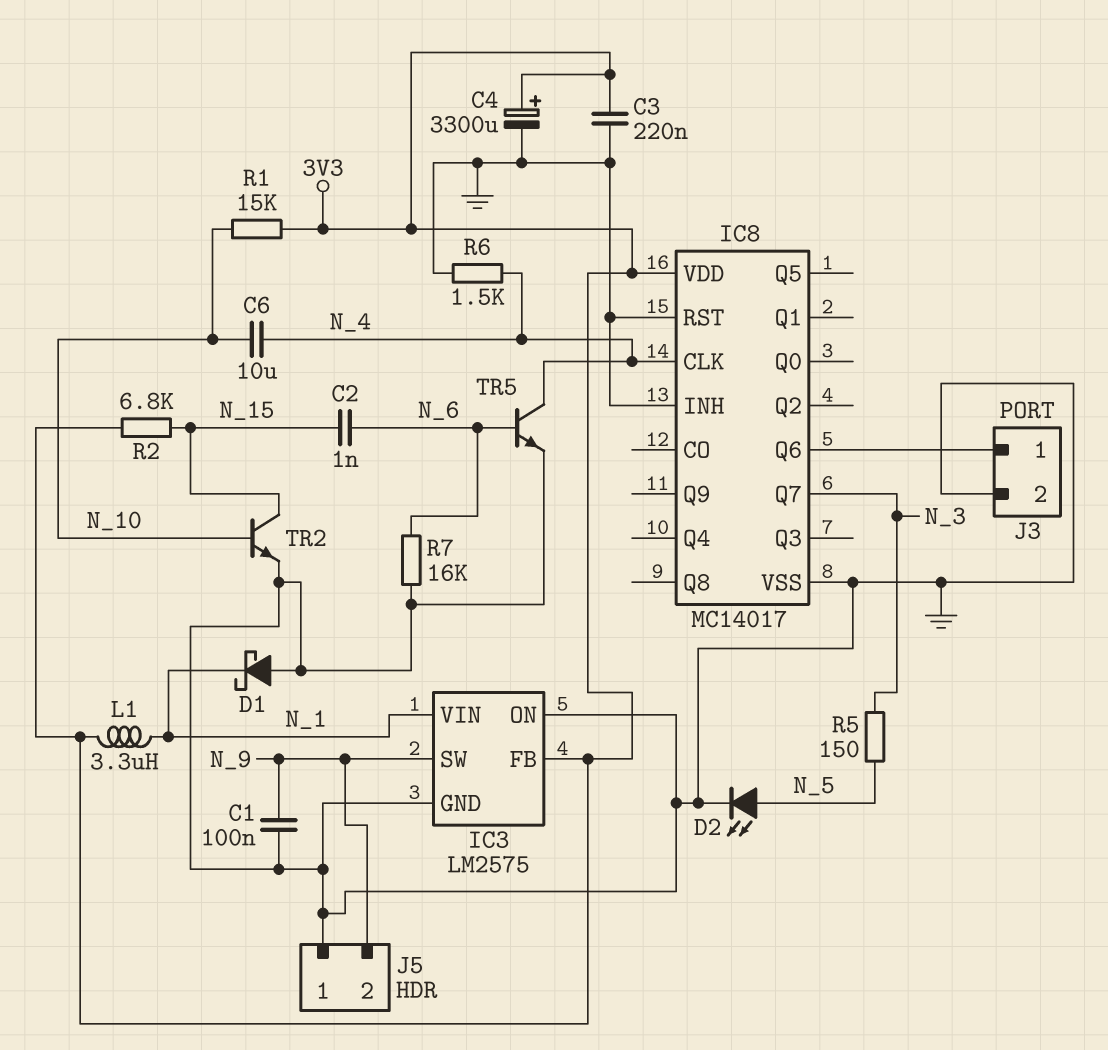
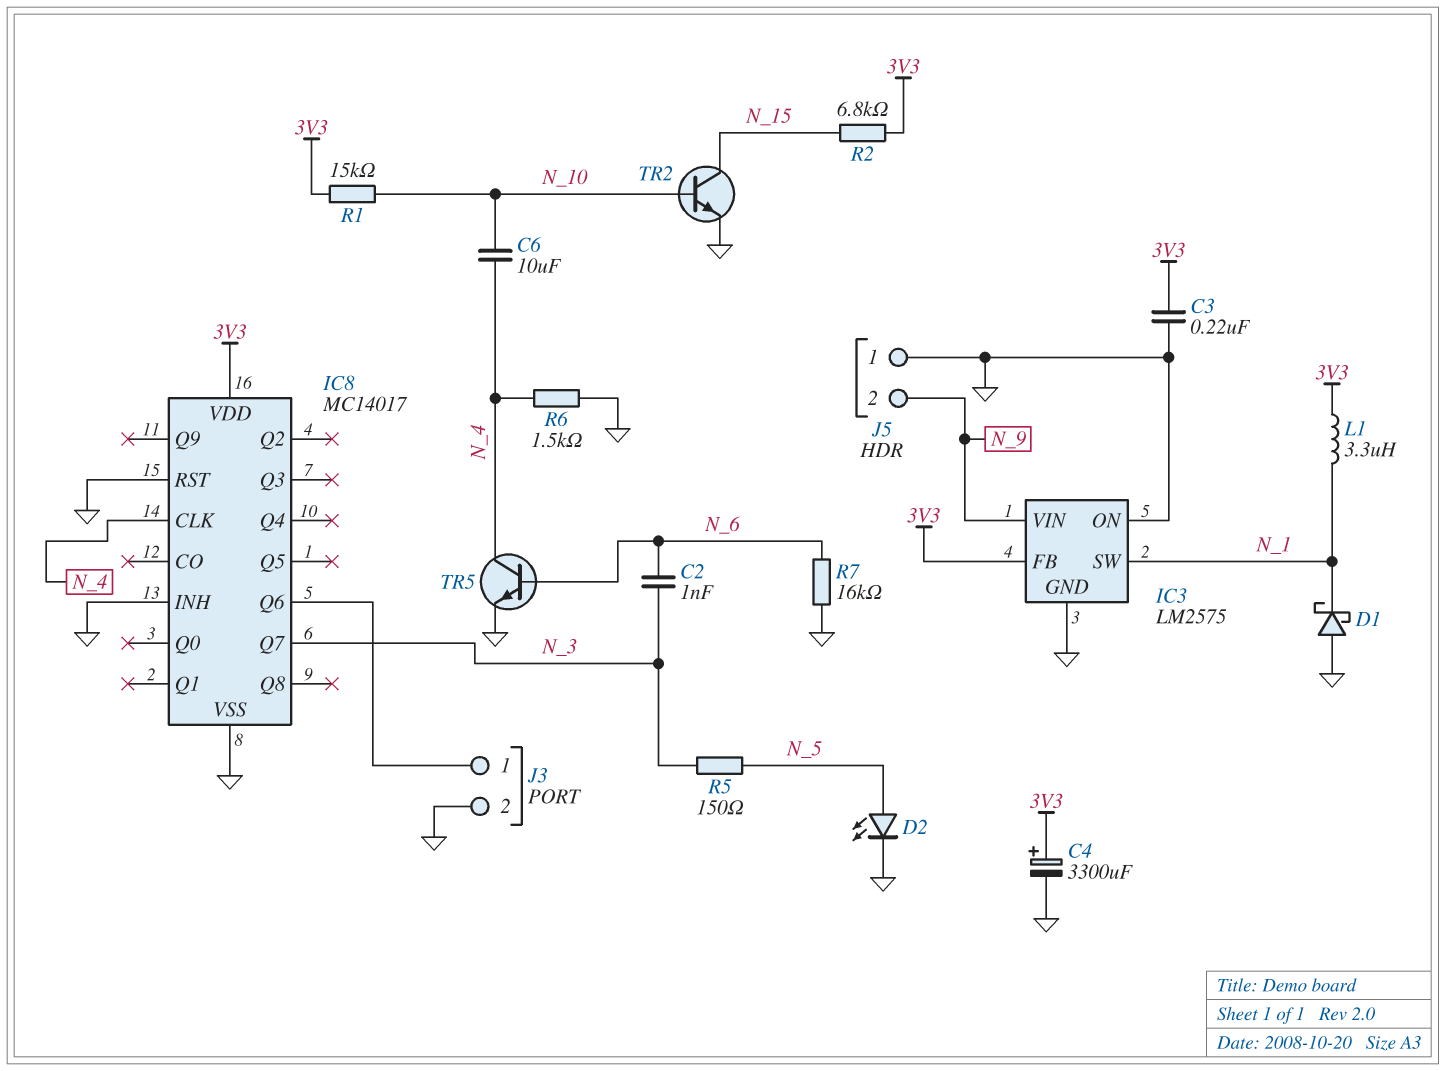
C1: 100nF (GND, N_9) -> none
C2: 1nF (N_6, N_15) -> 1nF (N_3, N_6)
IC3 pin SW: N_9 -> N_1
IC3 pin VIN: N_1 -> N_9

